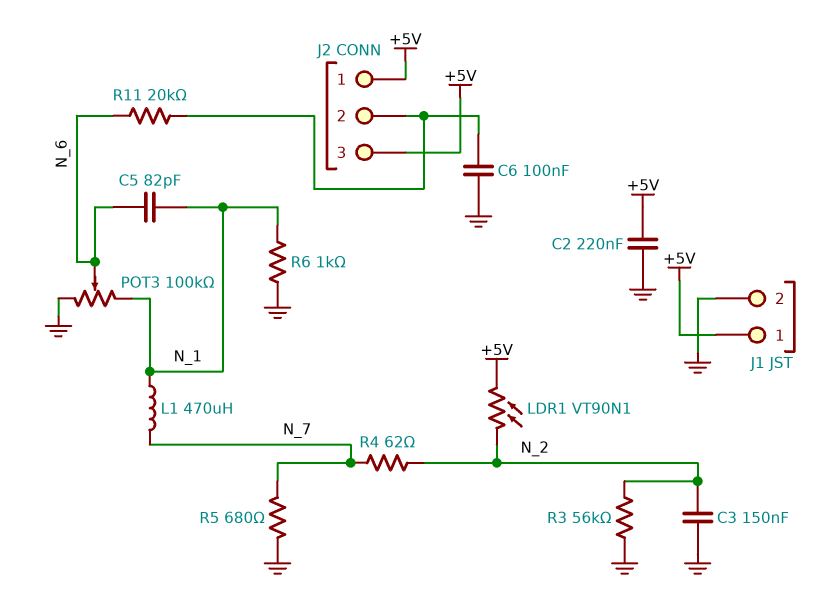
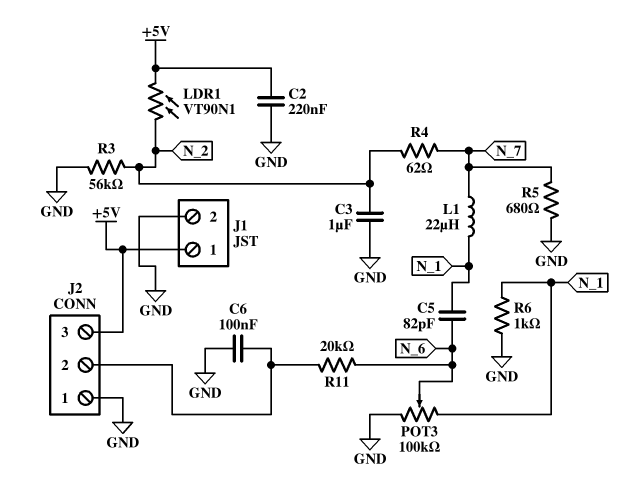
C3: 150nF (GND, N_2) -> 1uF (GND, N_2)
J2 pin 1: +5V -> GND
L1: 470uH (N_1, N_7) -> 22uH (N_1, N_7)

